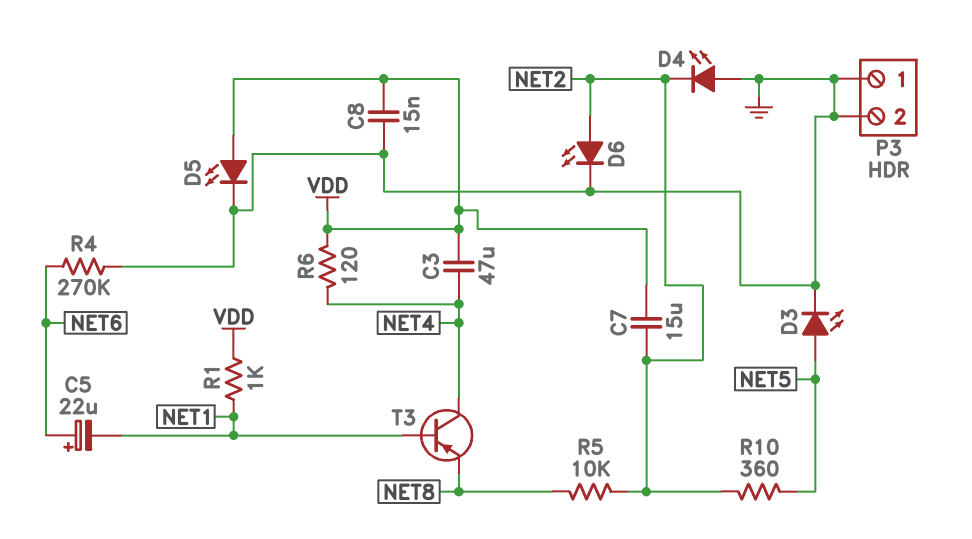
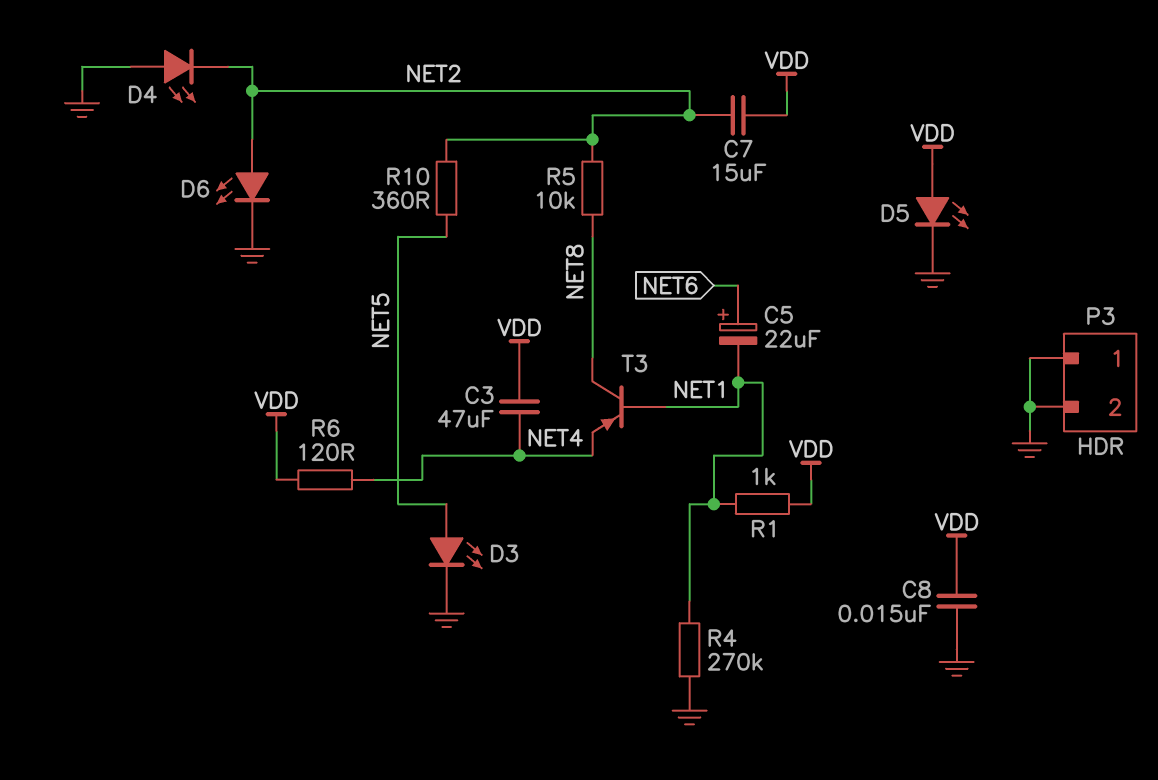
R4: 270k (GND, NET6) -> 270k (GND, NET1)
T3: PNP (B NET1, C NET4, E NET8) -> PNP (B NET1, C NET8, E NET4)

